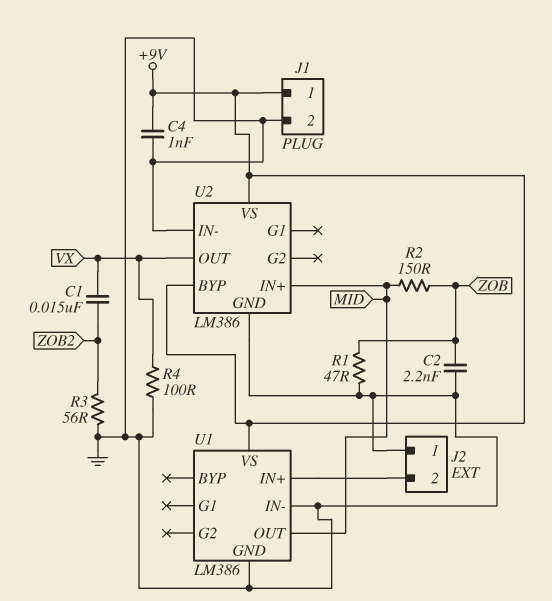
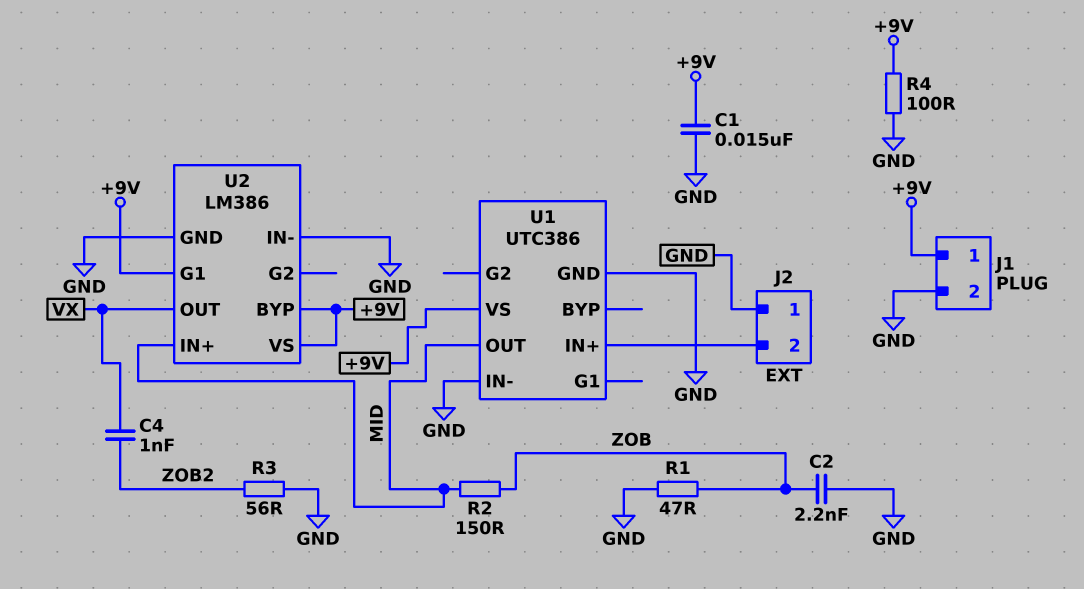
C1: 15nF (VX, ZOB2) -> 15nF (+9V, GND)
C4: 1nF (+9V, GND) -> 1nF (VX, ZOB2)
R4: 100 (GND, VX) -> 100 (+9V, GND)
U1: LM386 -> UTC386
U2 pin G1: none -> +9V

